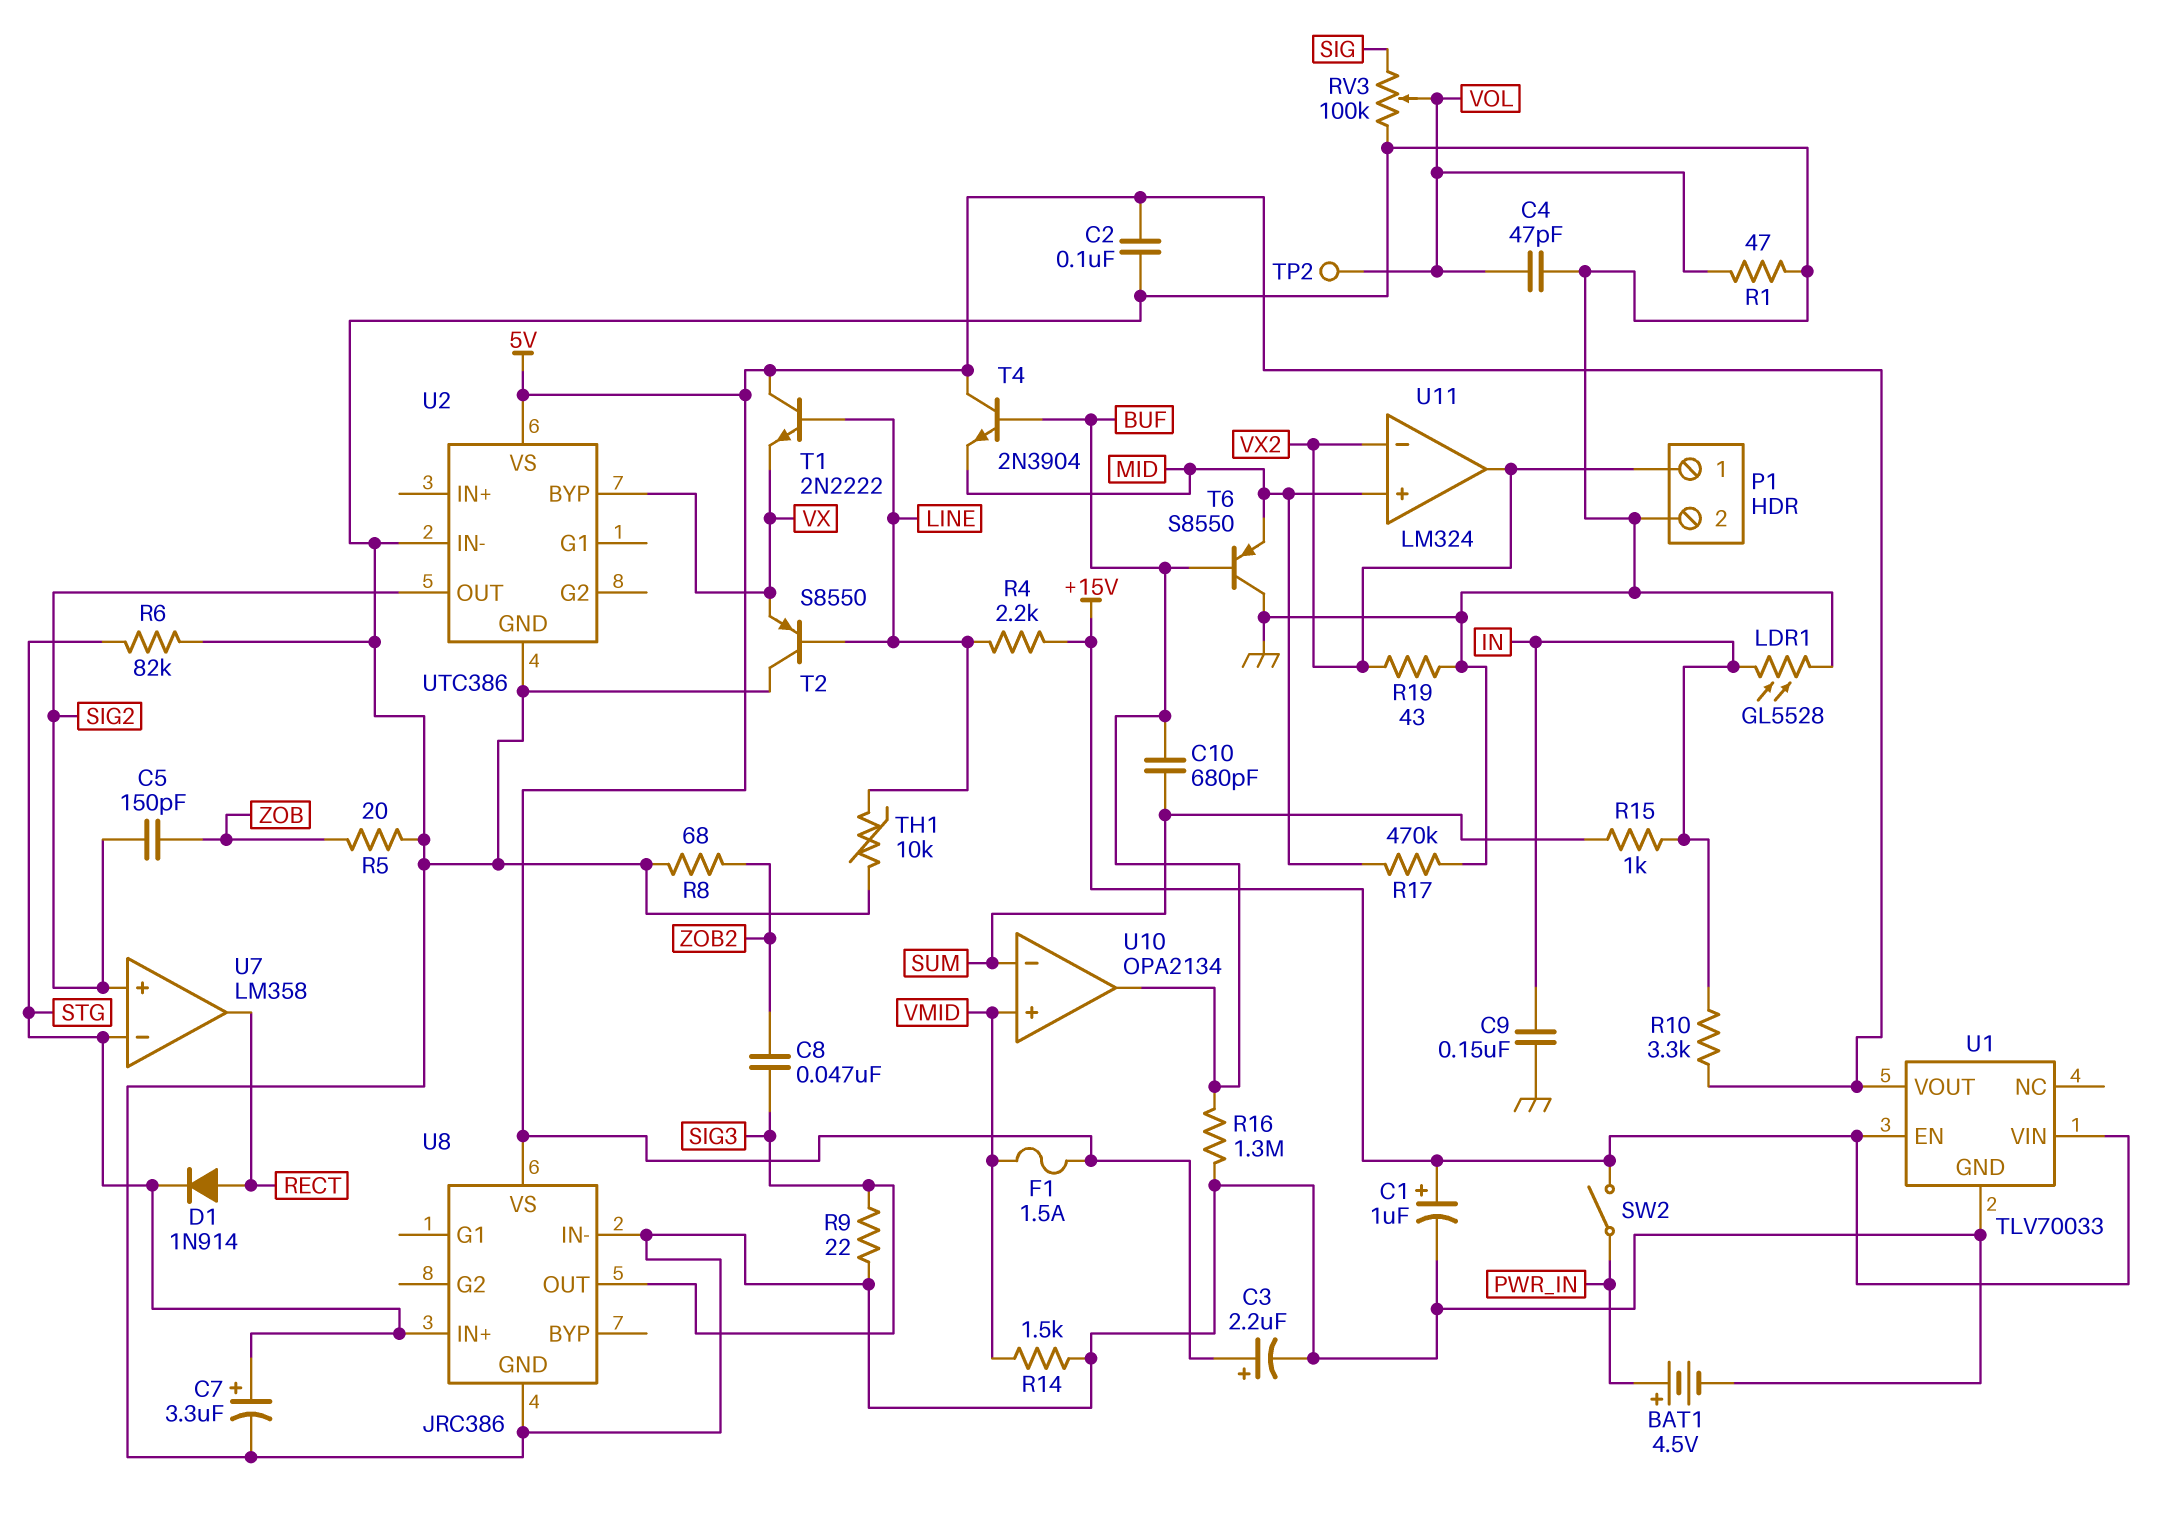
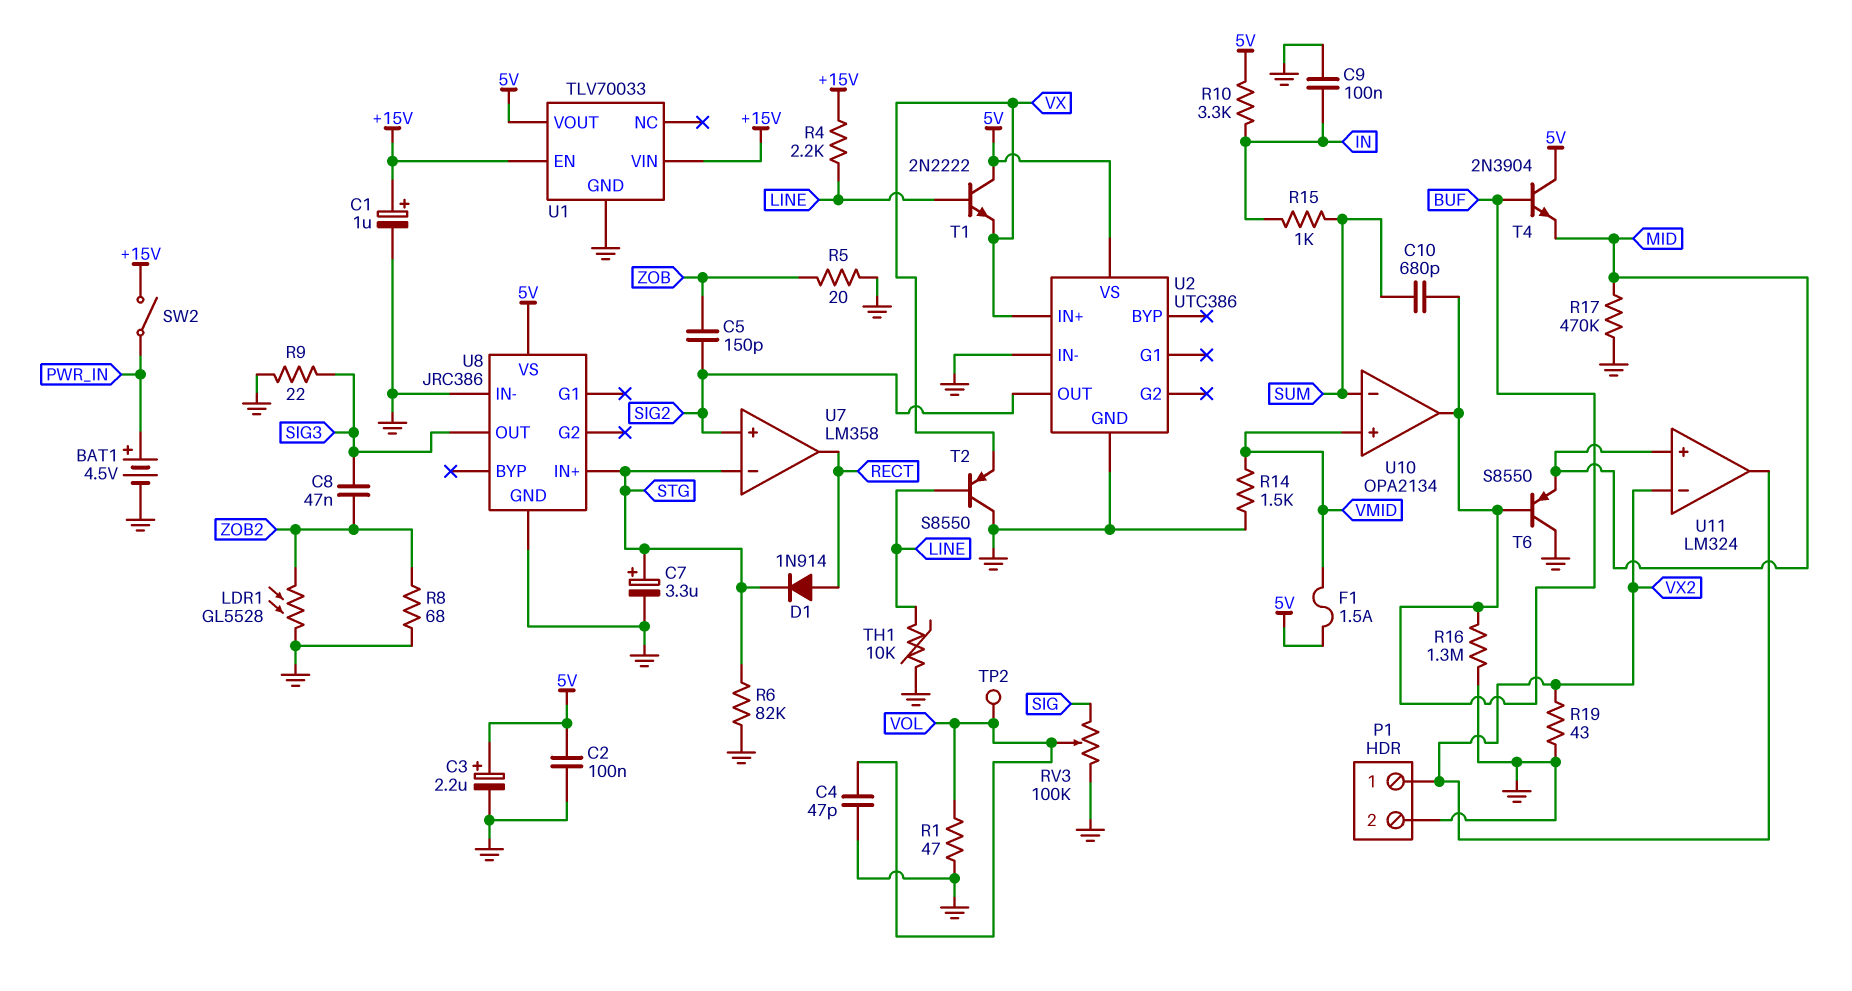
C9: 150nF (GND, IN) -> 100nF (GND, IN)
LDR1: GL5528 (GND, IN) -> GL5528 (GND, ZOB2)
U2 pin BYP: VX -> none
U2 pin IN+: none -> VX

